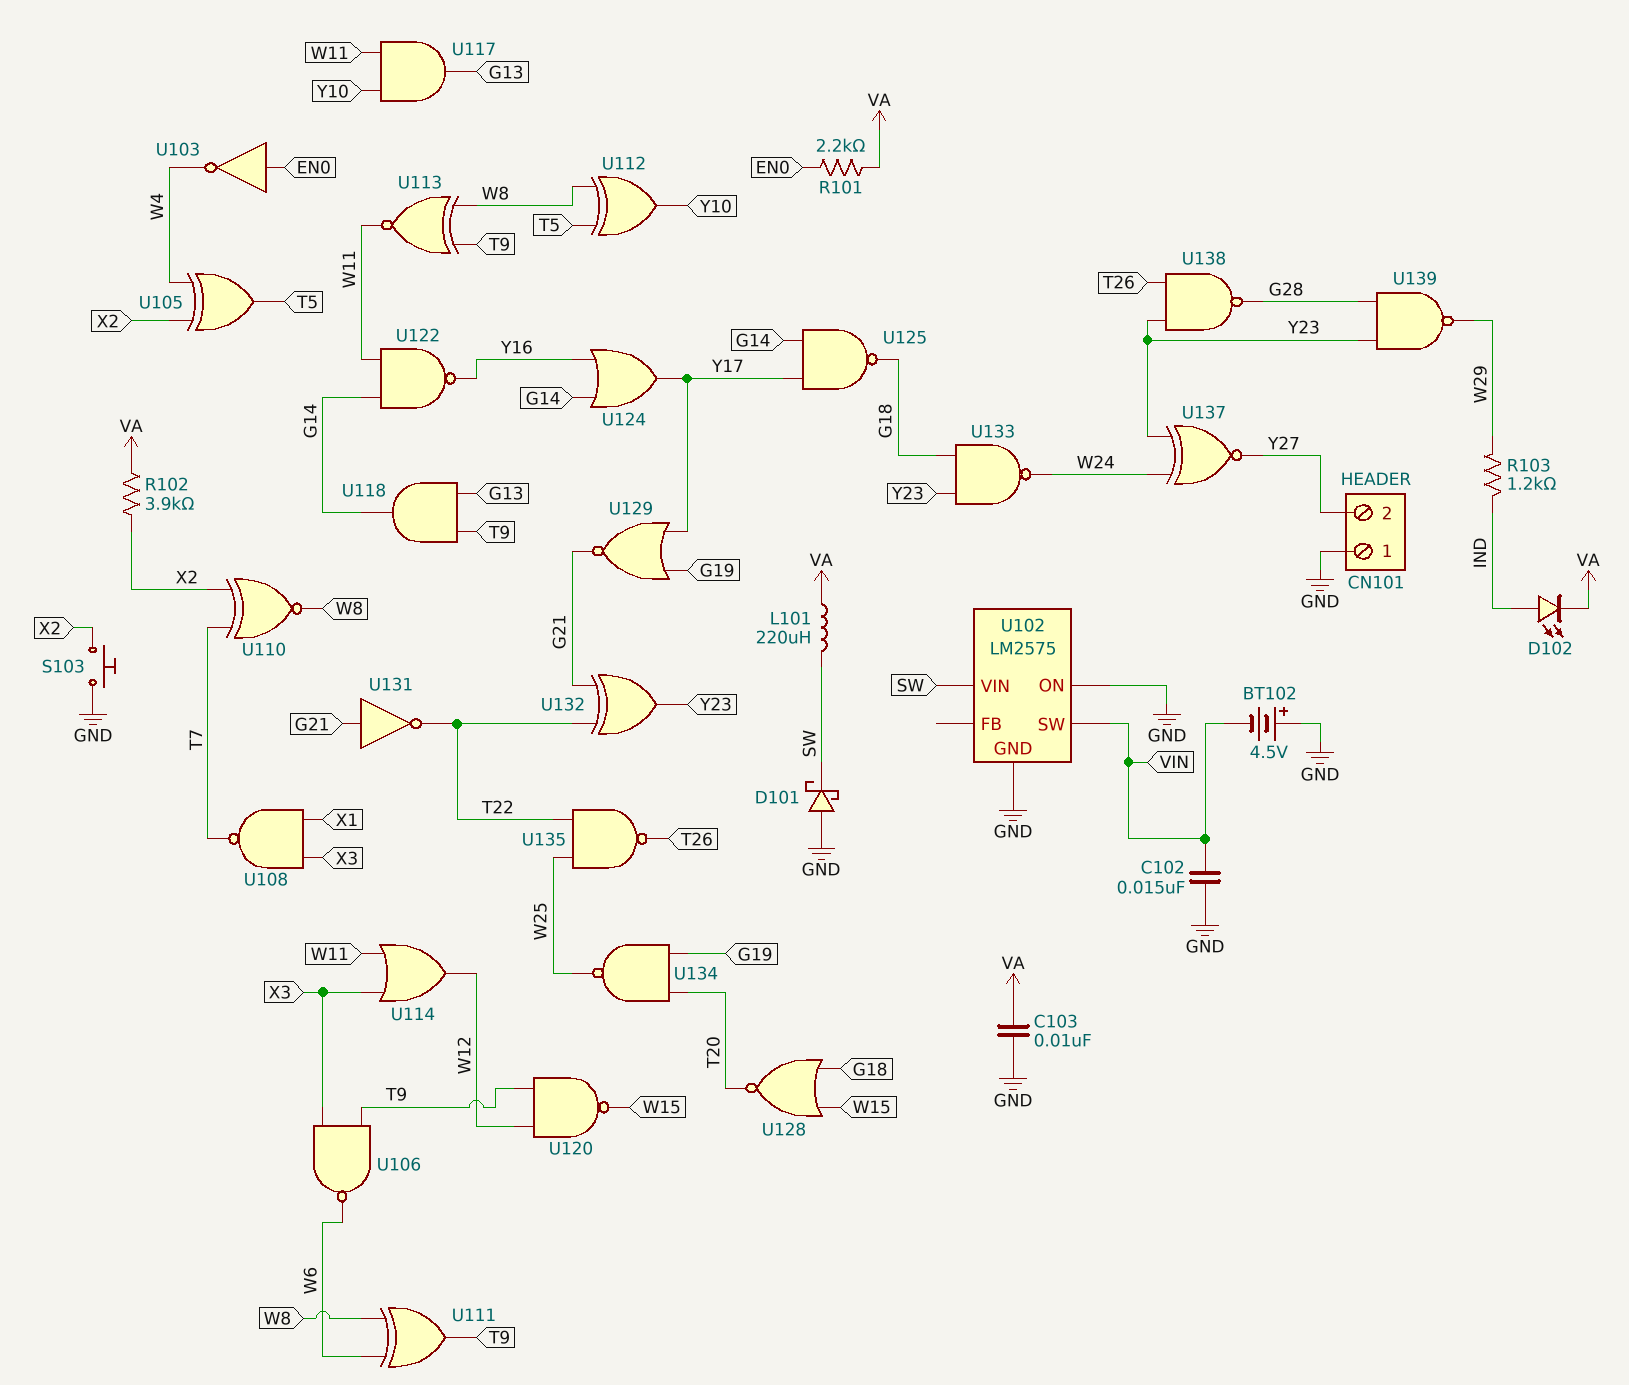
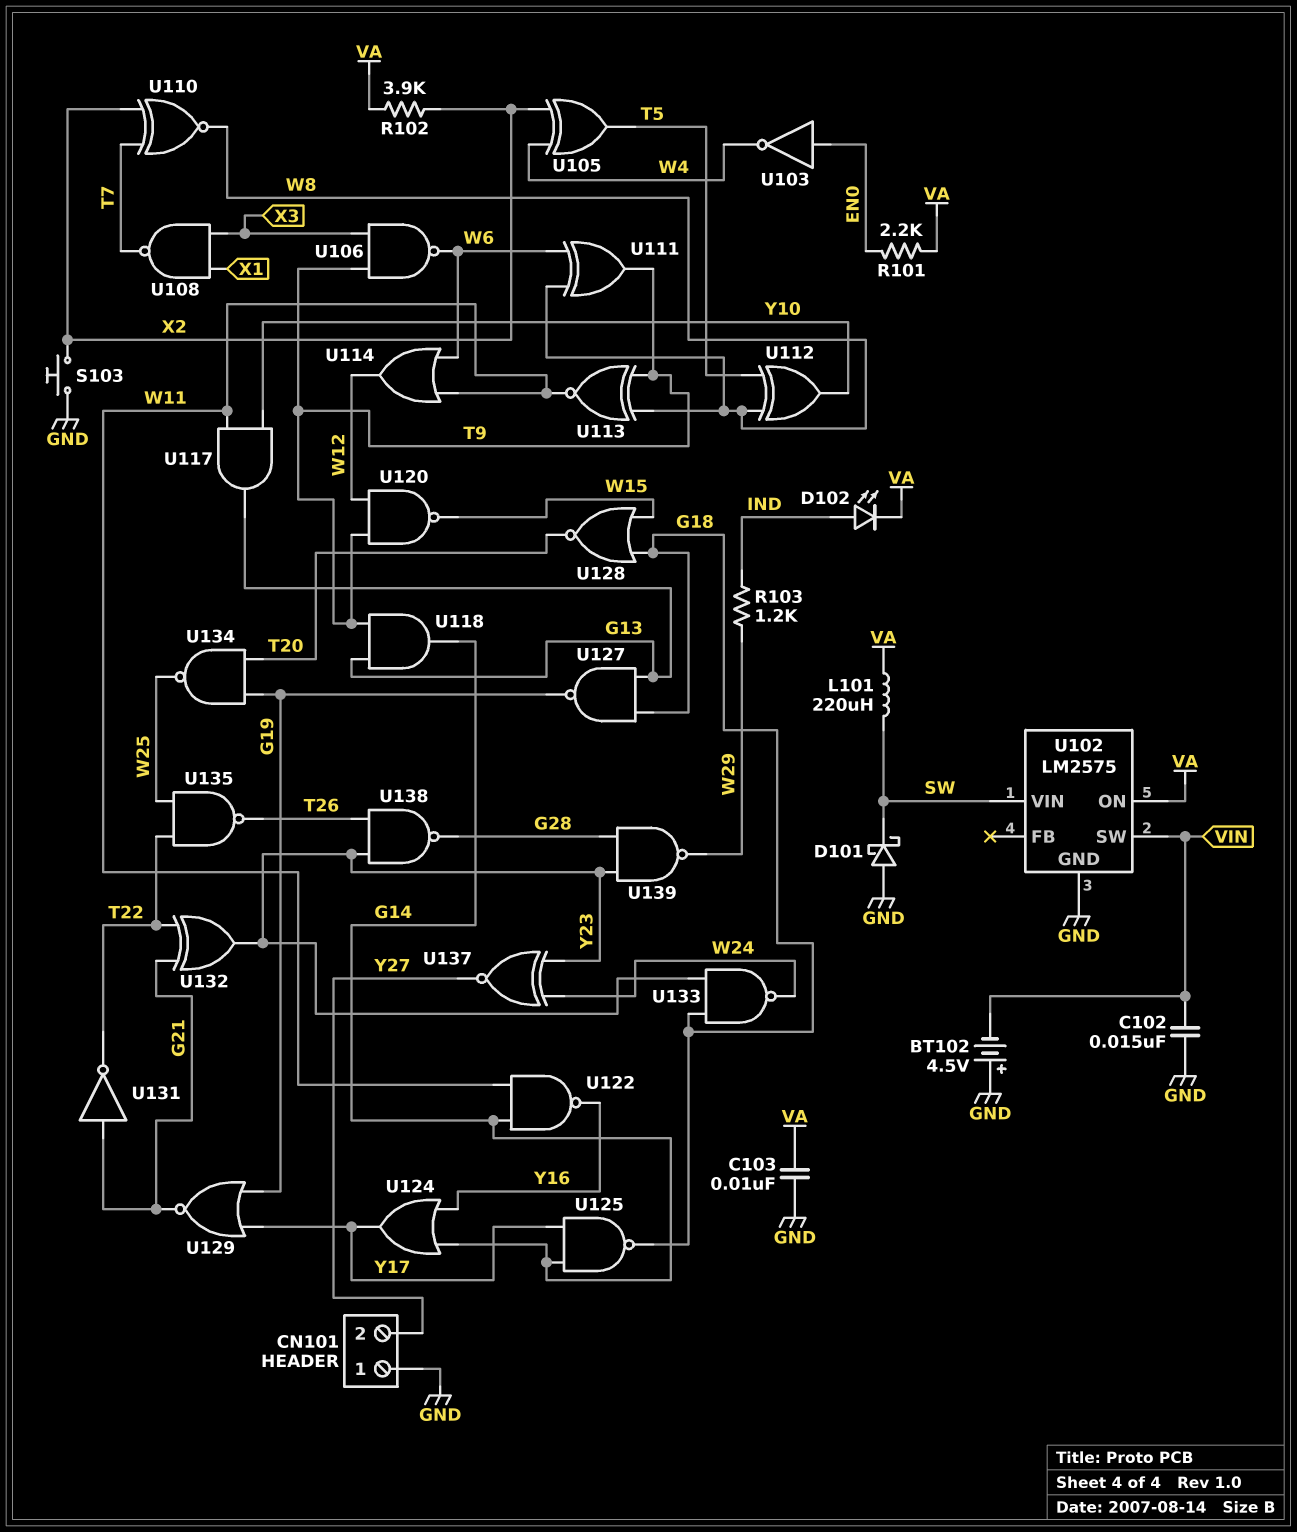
U102 pin ON: GND -> VA
U114: OR (in W11, in X3, out W12) -> OR (in W6, in W11, out W12)
U127: none -> NAND (in G13, in G18, out G19)

